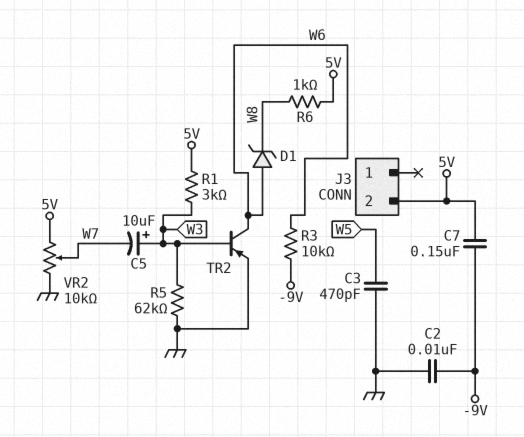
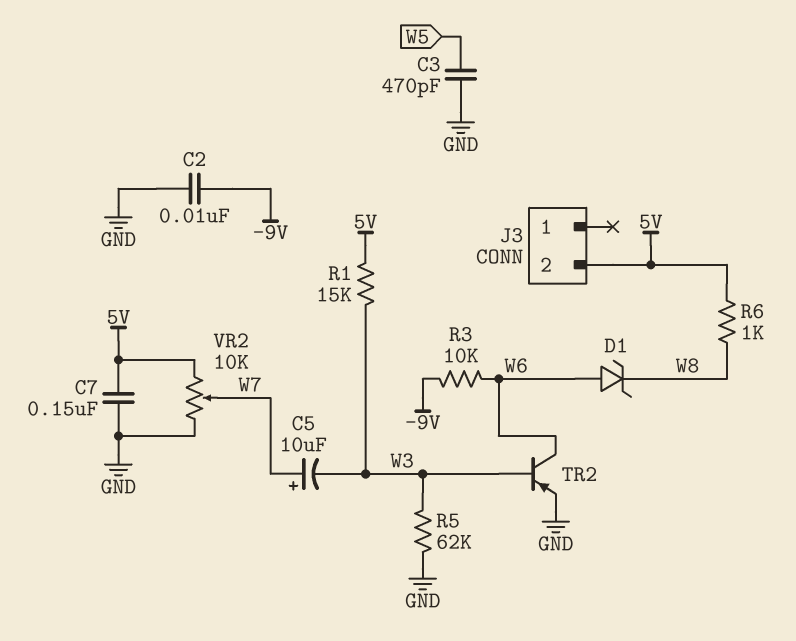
C5: 10uF (plus W3, minus W7) -> 10uF (plus W7, minus W3)
C7: 150nF (-9V, 5V) -> 150nF (5V, GND)
R1: 3k (5V, W3) -> 15k (5V, W3)

